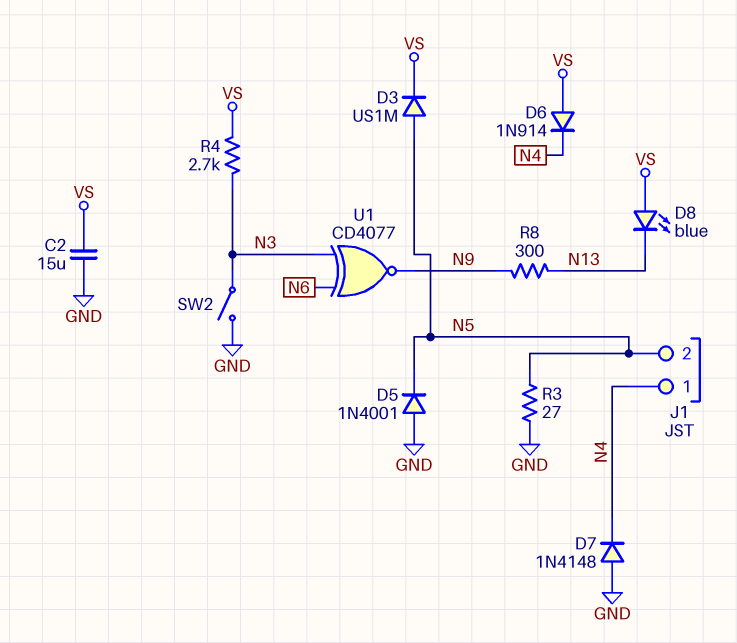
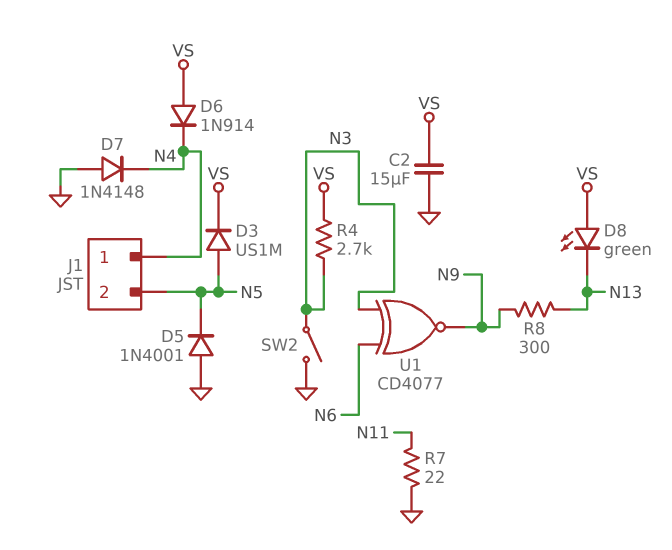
D8: LED blue (A VS, K N13) -> LED green (A VS, K N13)
R3: 27 (GND, N5) -> none
R7: none -> 22 (GND, N11)

